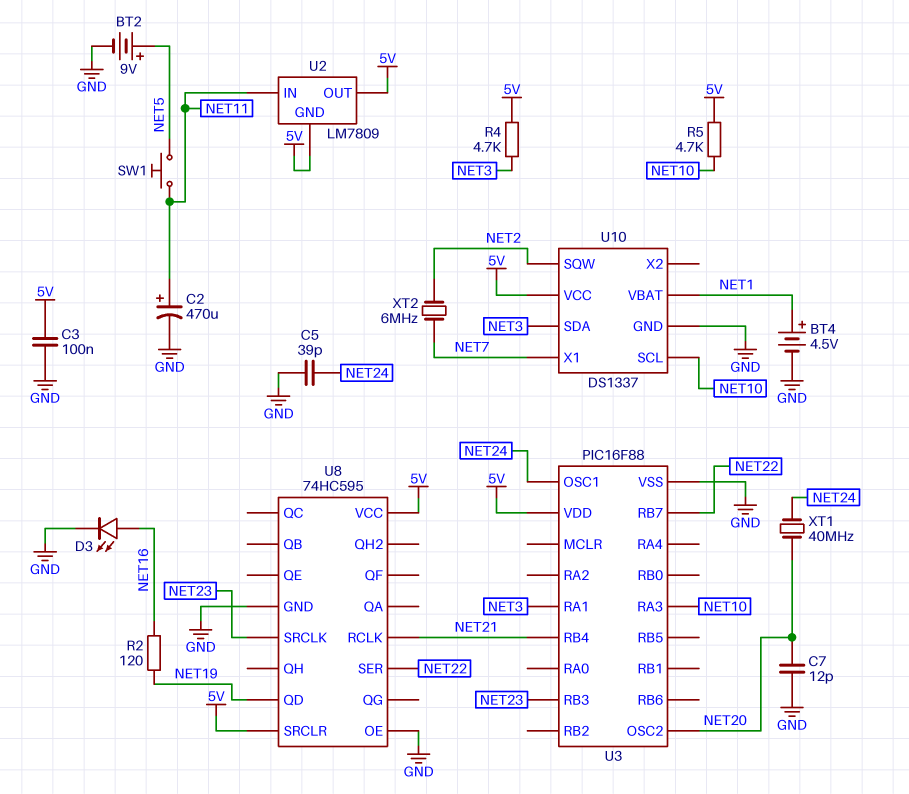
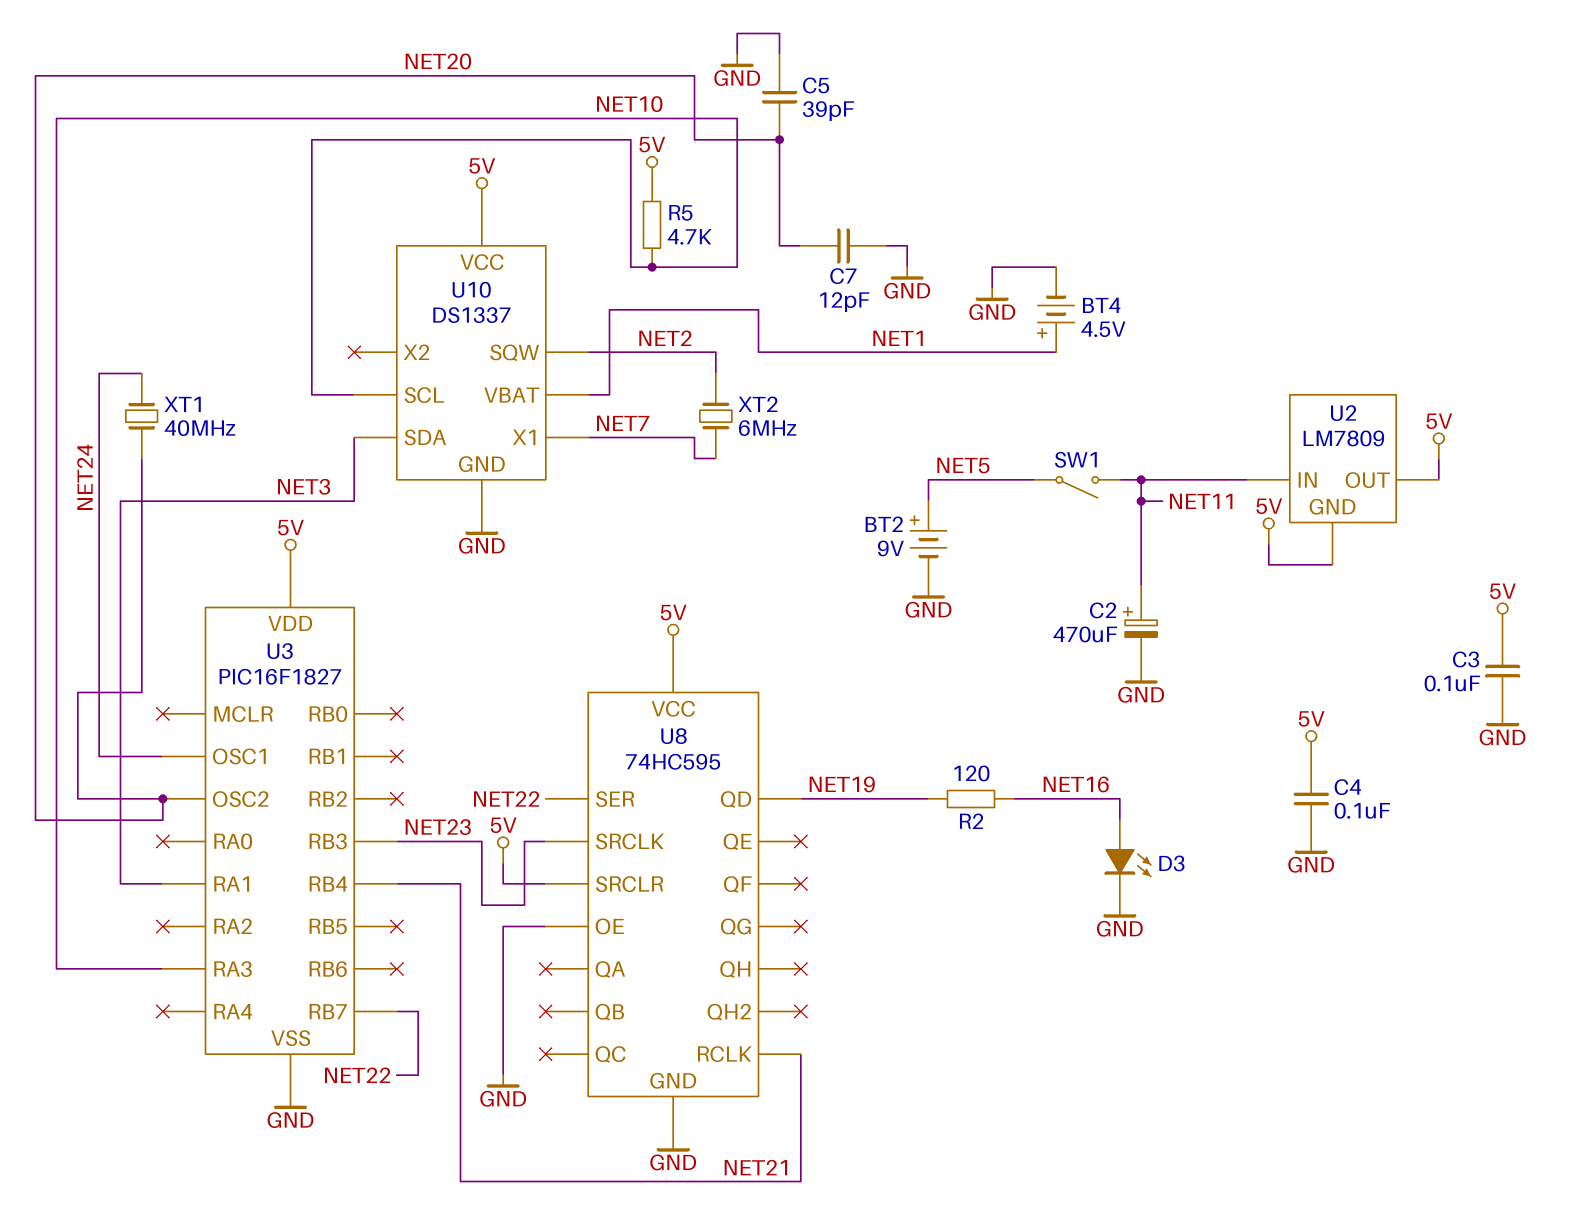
C4: none -> 100nF (5V, GND)
C5: 39pF (GND, NET24) -> 39pF (GND, NET20)
R4: 4.7k (5V, NET3) -> none
SW1: button (NET5, NET11) -> switch (NET5, NET11)
U3: PIC16F88 -> PIC16F1827

